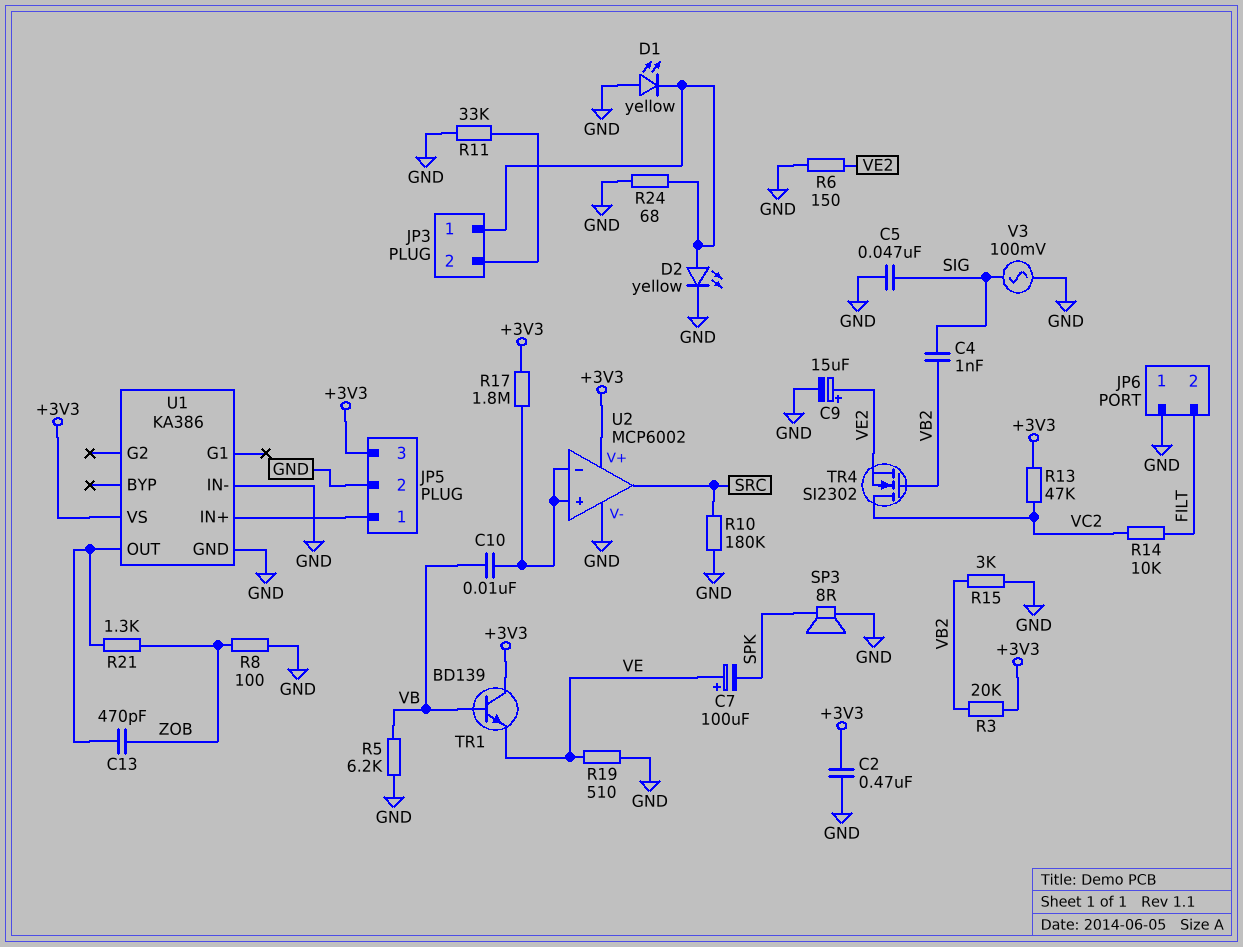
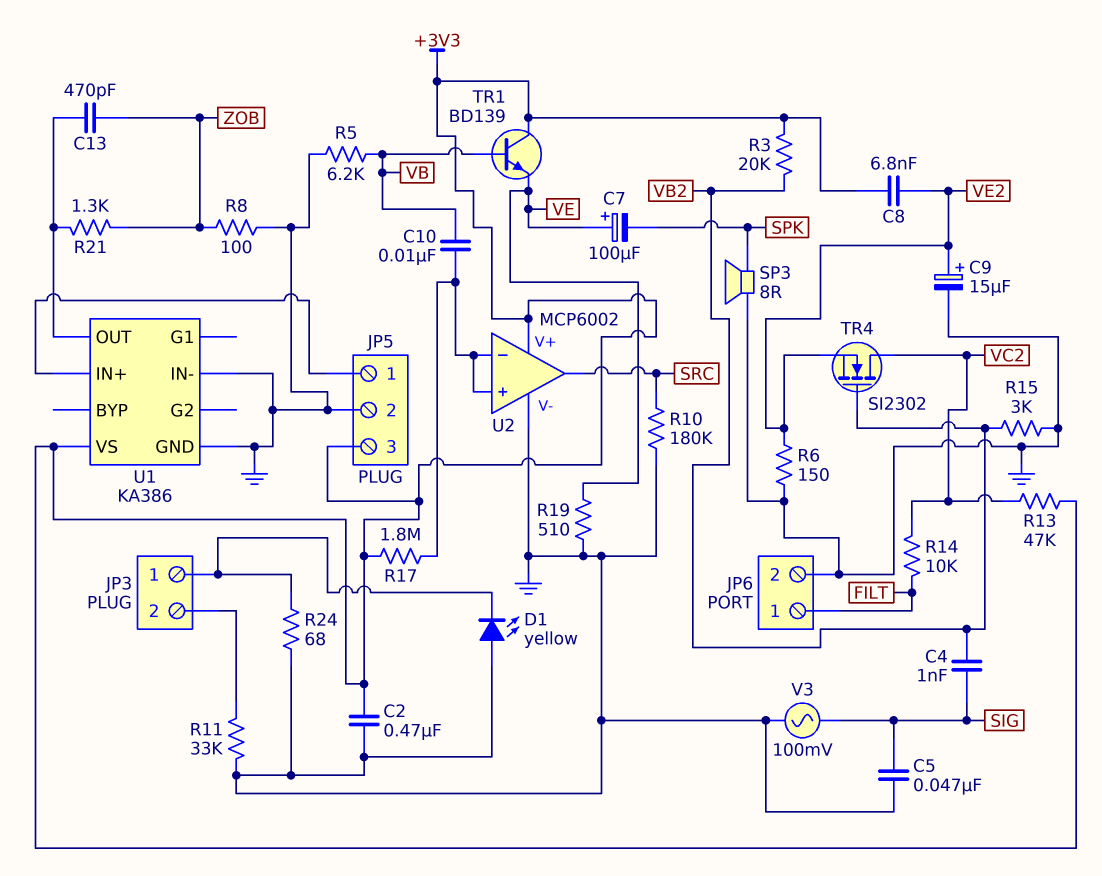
C8: none -> 6.8nF (+3V3, VE2)
D2: LED yellow (A JP3/1, K GND) -> none
JP6 pin 1: GND -> FILT
JP6 pin 2: FILT -> GND

